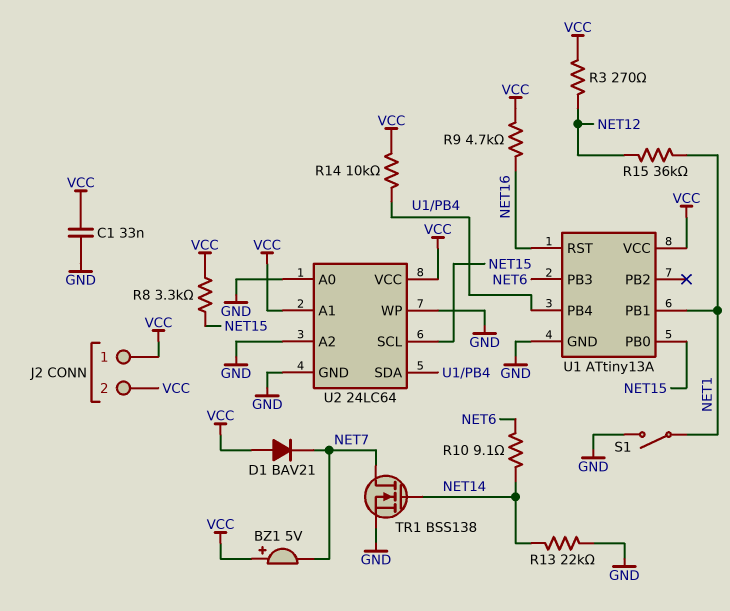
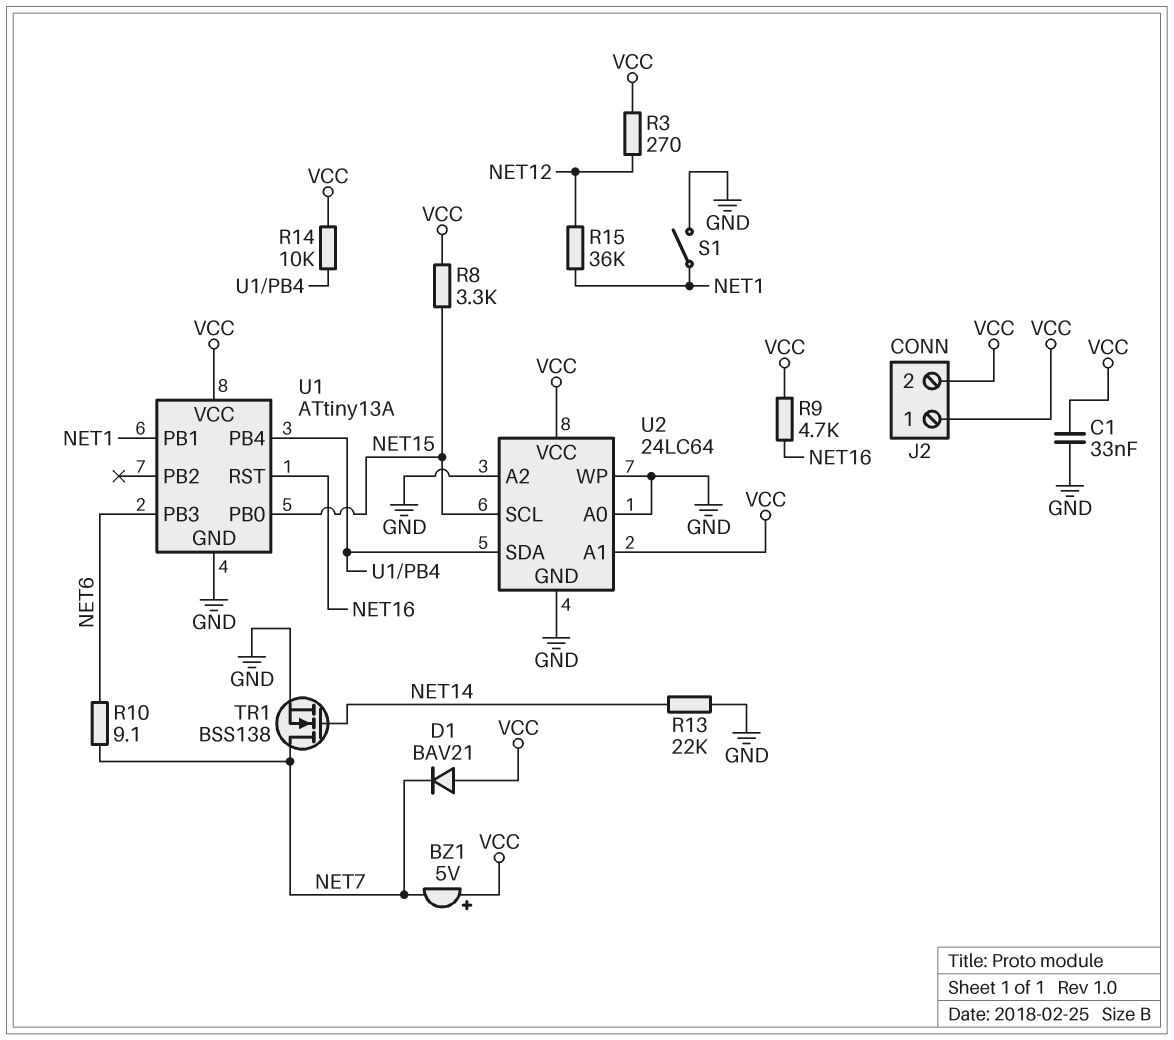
R10: 9.1 (NET6, NET14) -> 9.1 (NET6, NET7)

